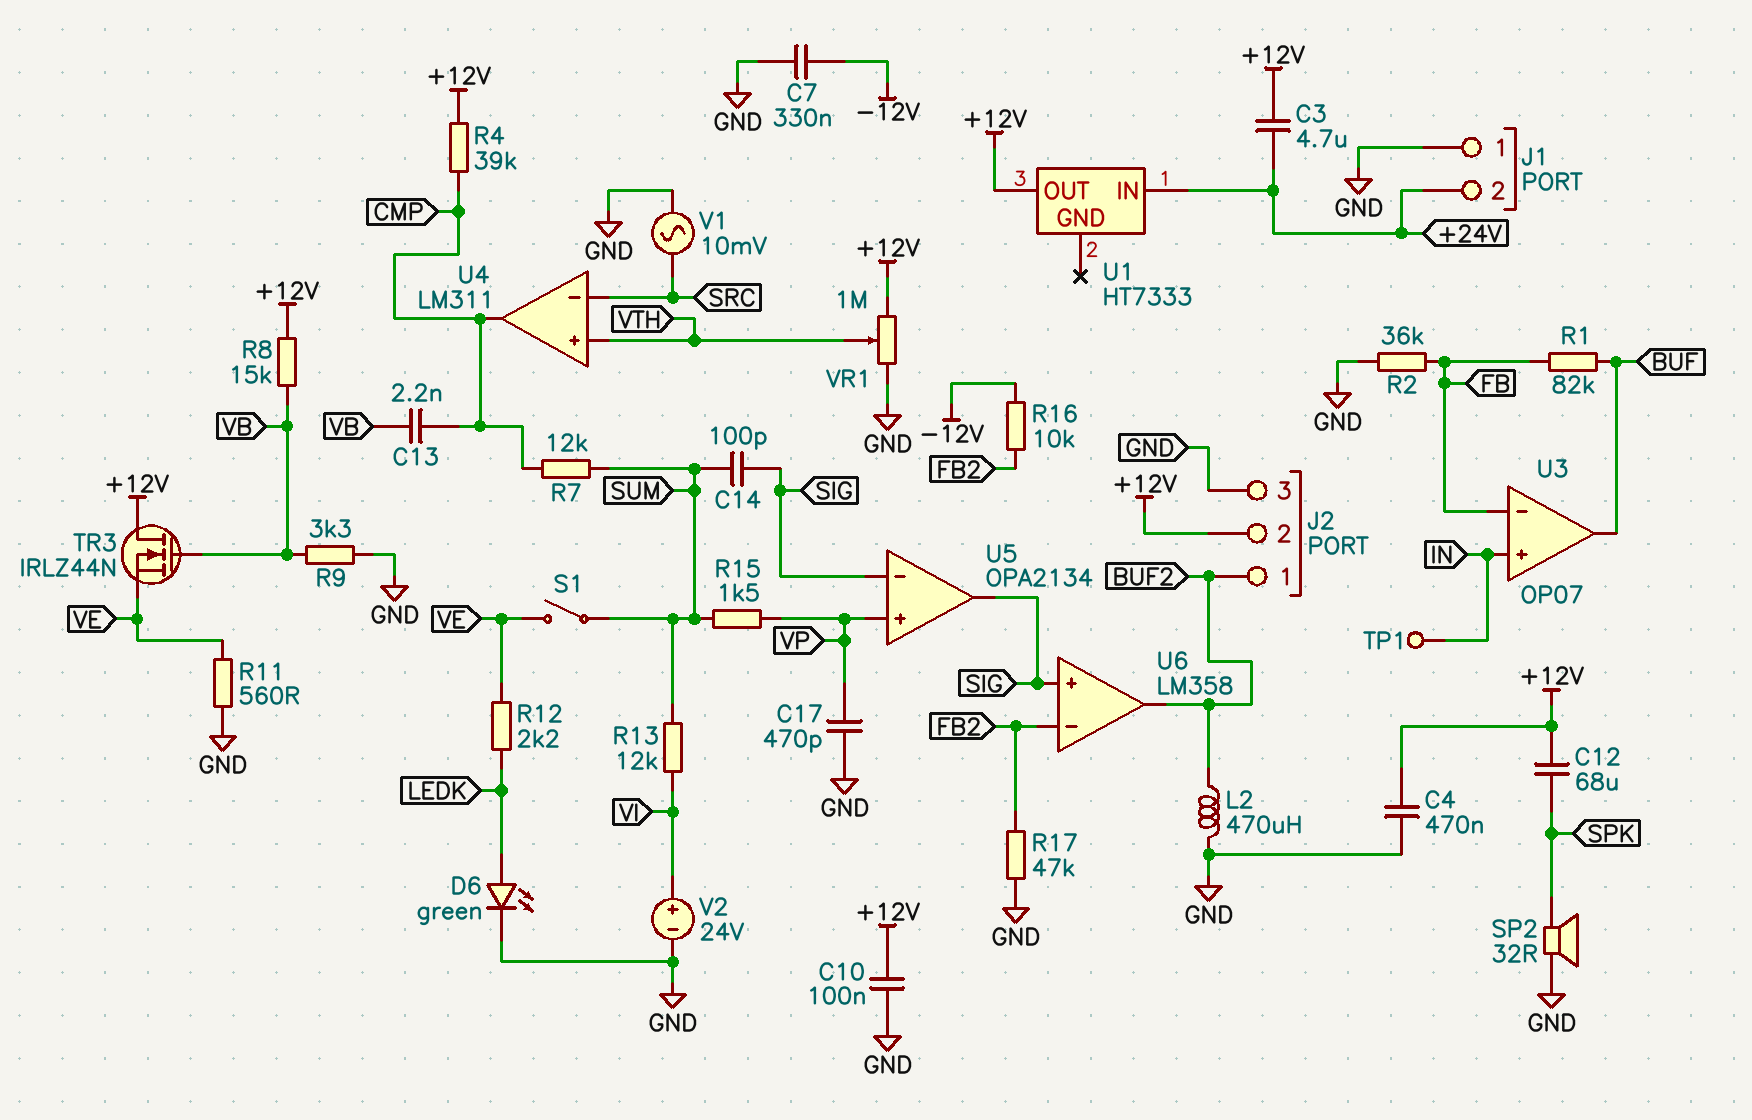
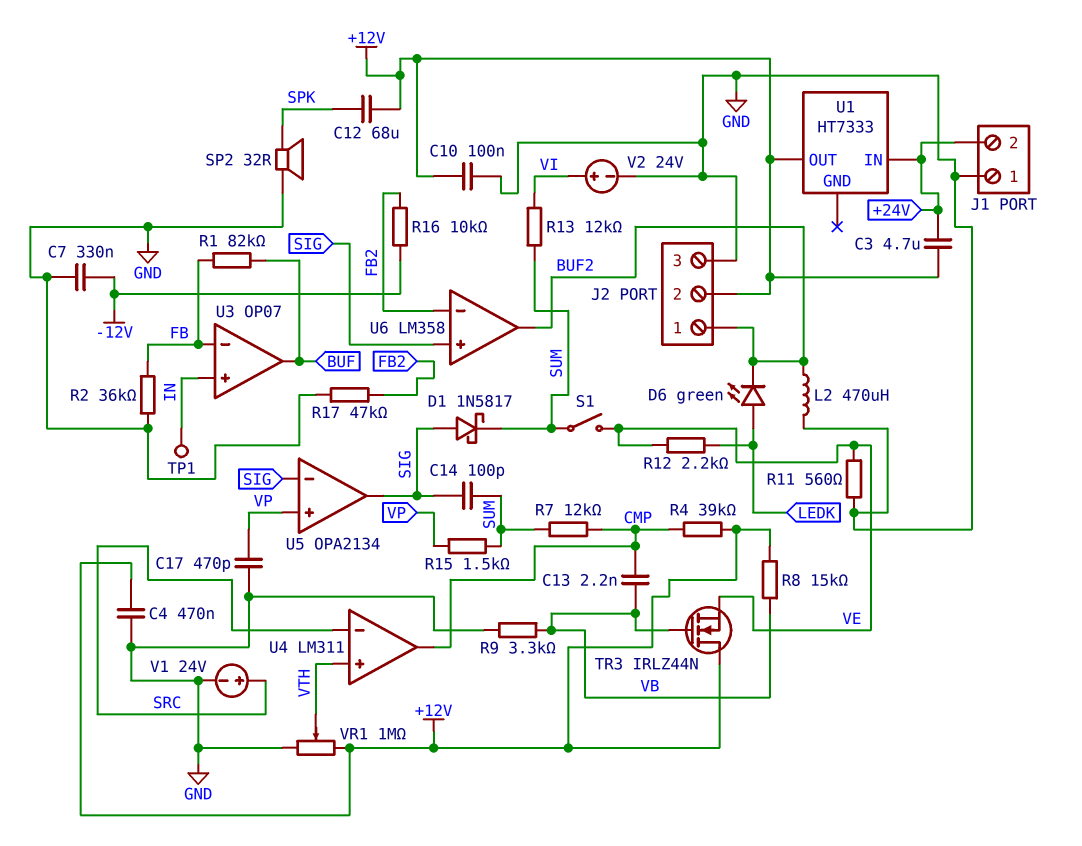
D1: none -> schottky 1N5817 (A SIG, K SUM)
D6: LED green (A LEDK, K GND) -> LED green (A LEDK, K BUF2)
V1: AC 10mV (GND, SRC) -> 24V (plus SRC, minus GND)

